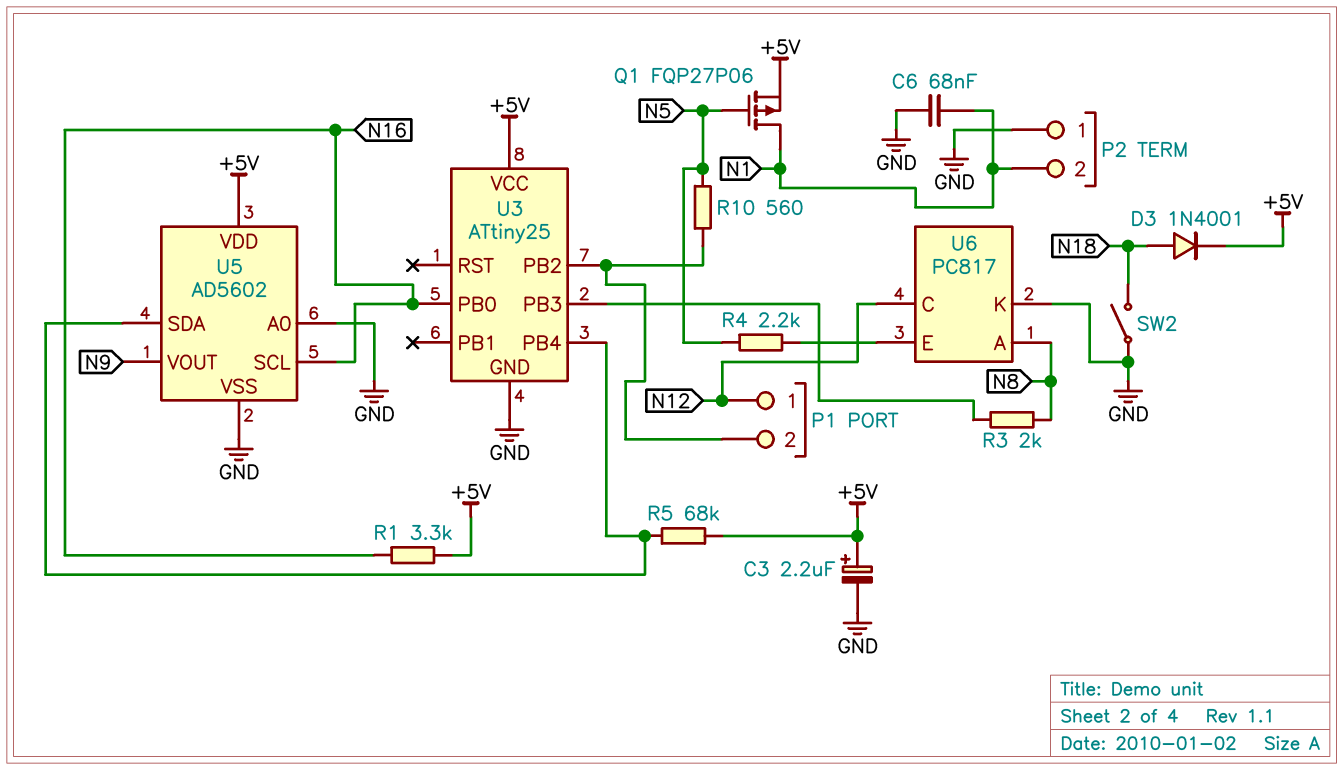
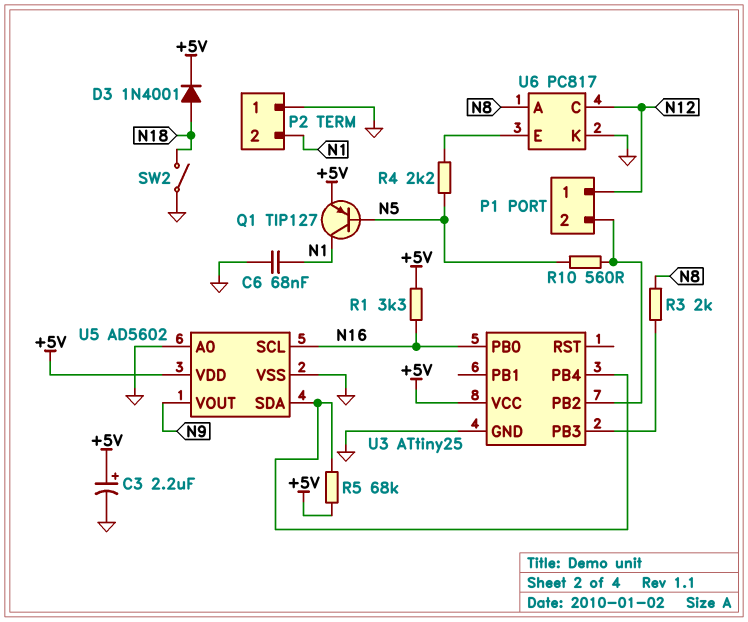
Q1: PMOS FQP27P06 (G N5, D N1, S +5V) -> PNP TIP127 (B N5, C N1, E +5V)

